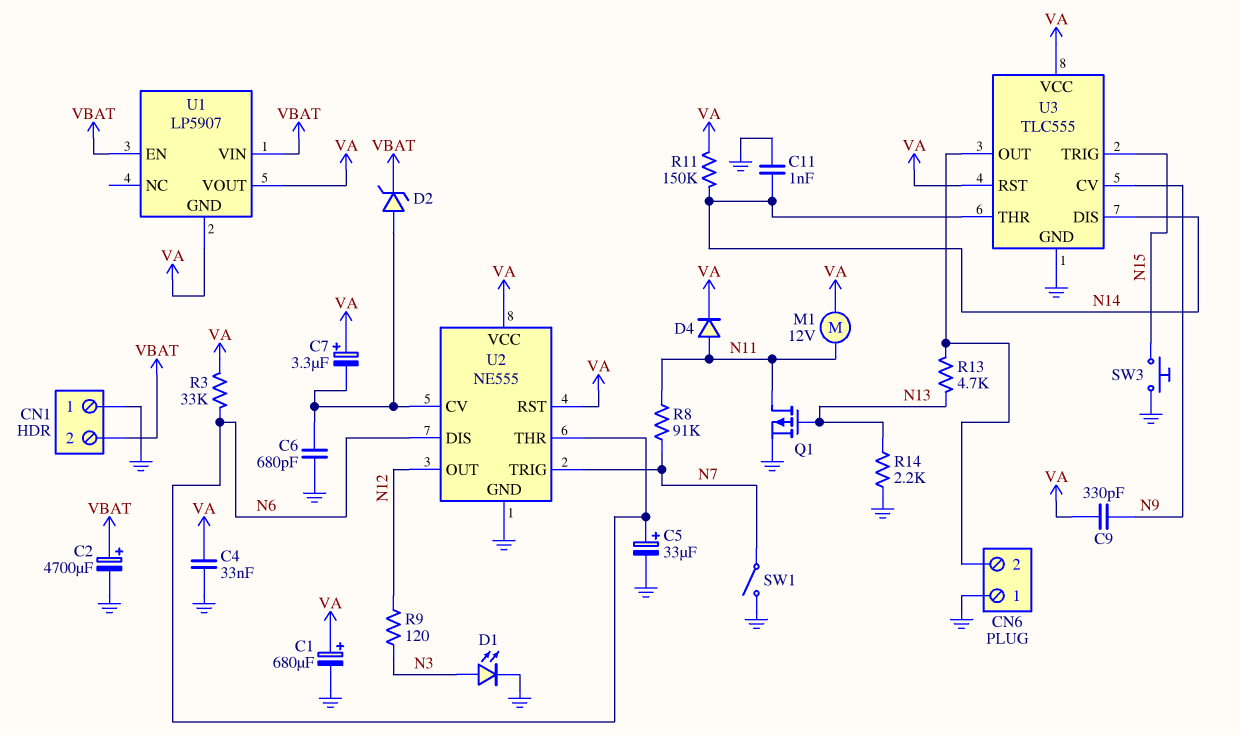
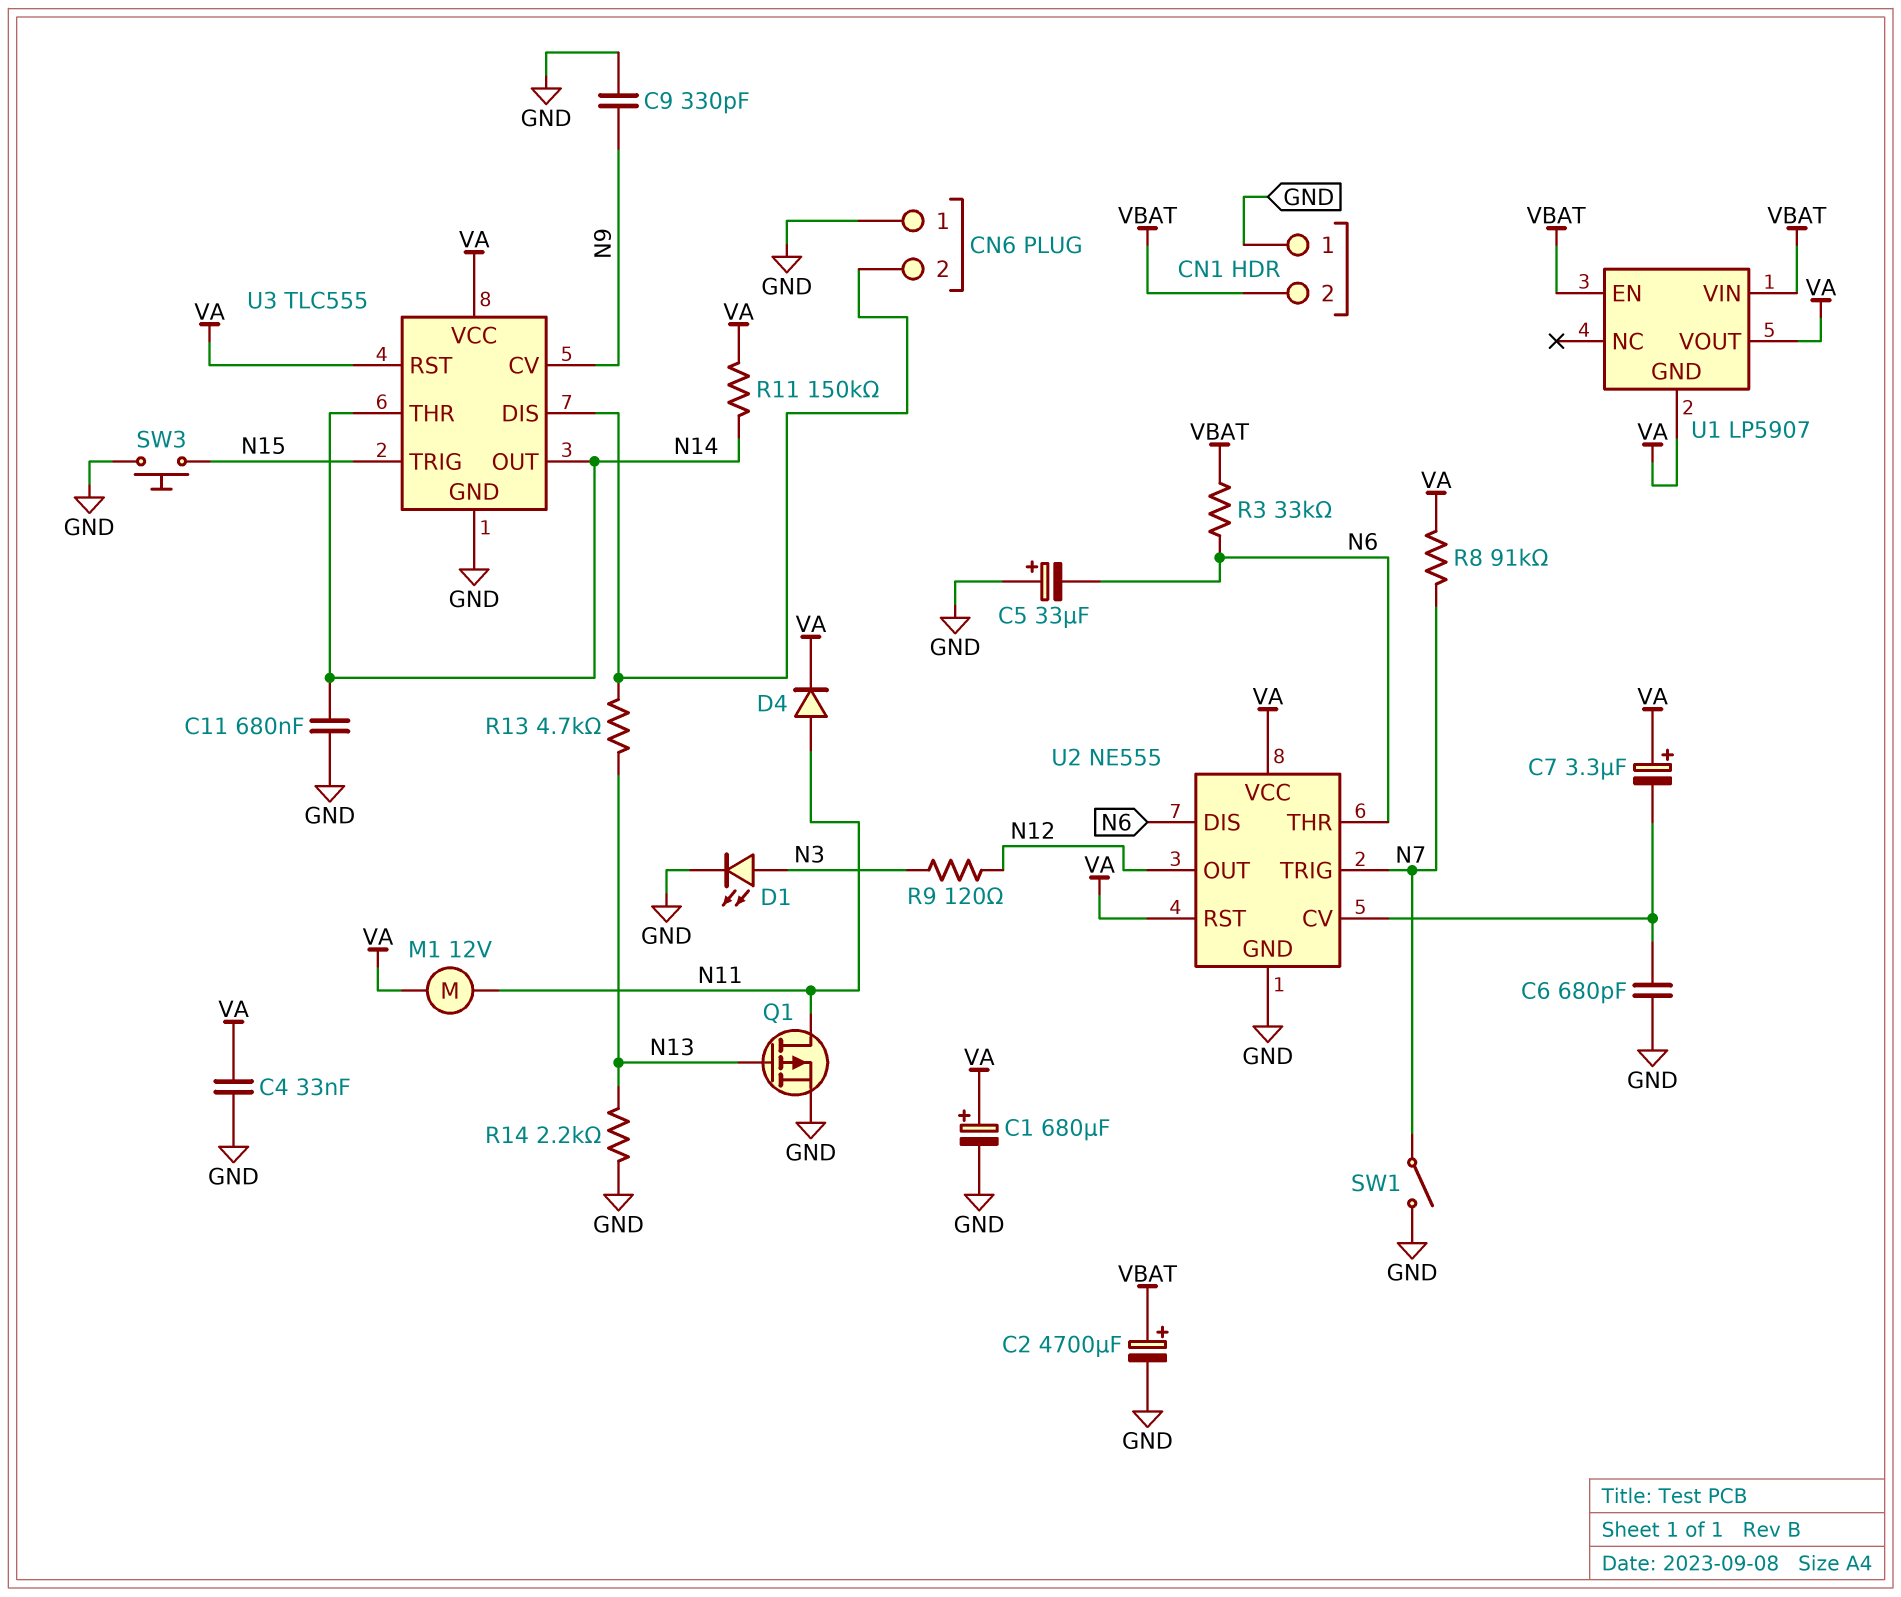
C5: 33uF (plus N6, minus GND) -> 33uF (plus GND, minus N6)
C9: 330pF (N9, VA) -> 330pF (GND, N9)
C11: 1nF (GND, N14) -> 680nF (GND, N14)
D2: zener (A U2/CV, K VBAT) -> none
R3: 33k (N6, VA) -> 33k (N6, VBAT)
R8: 91k (N7, N11) -> 91k (N7, VA)
U3 pin DIS: N14 -> CN6/2
U3 pin OUT: CN6/2 -> N14

